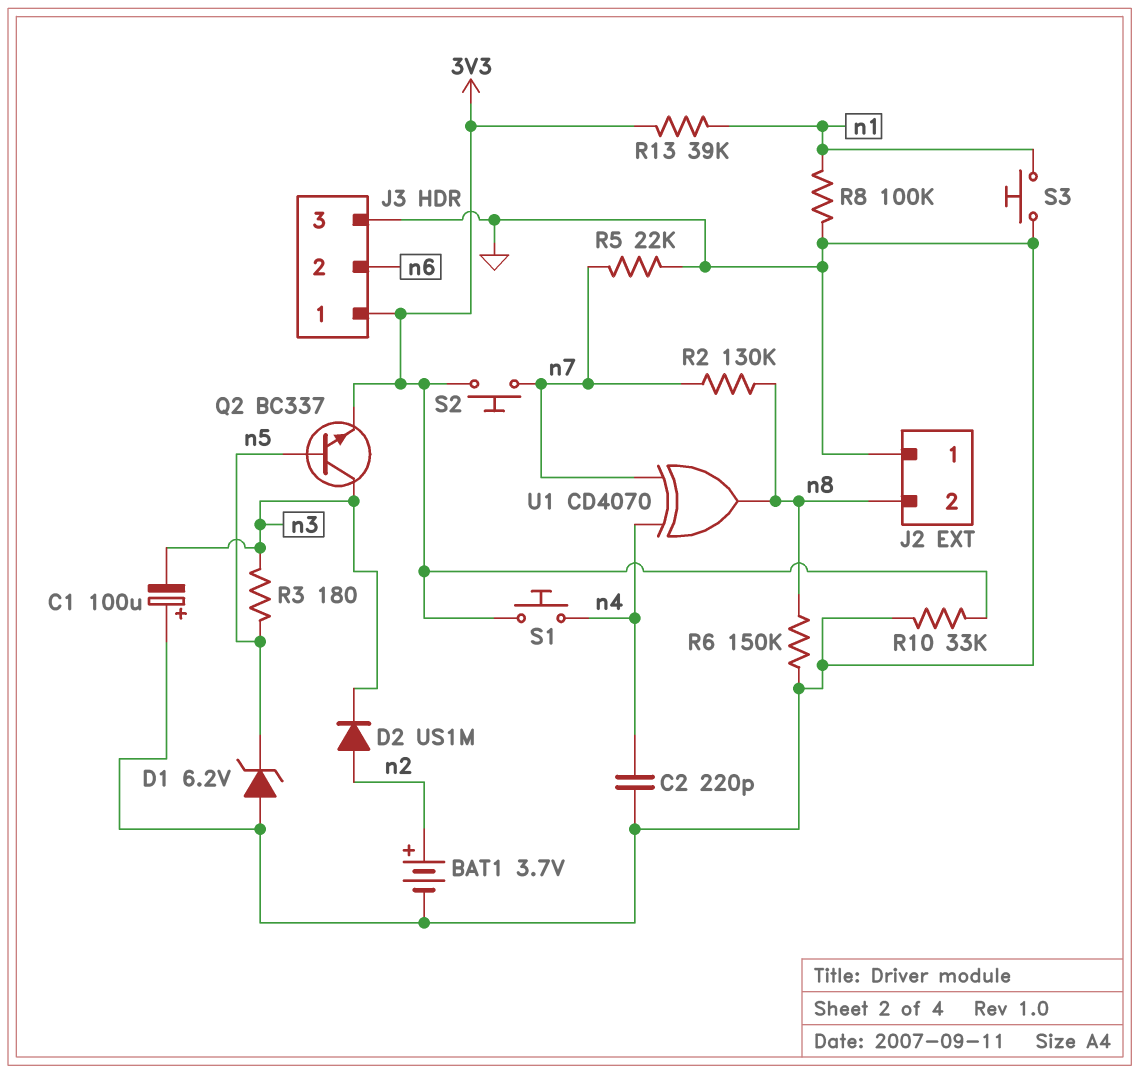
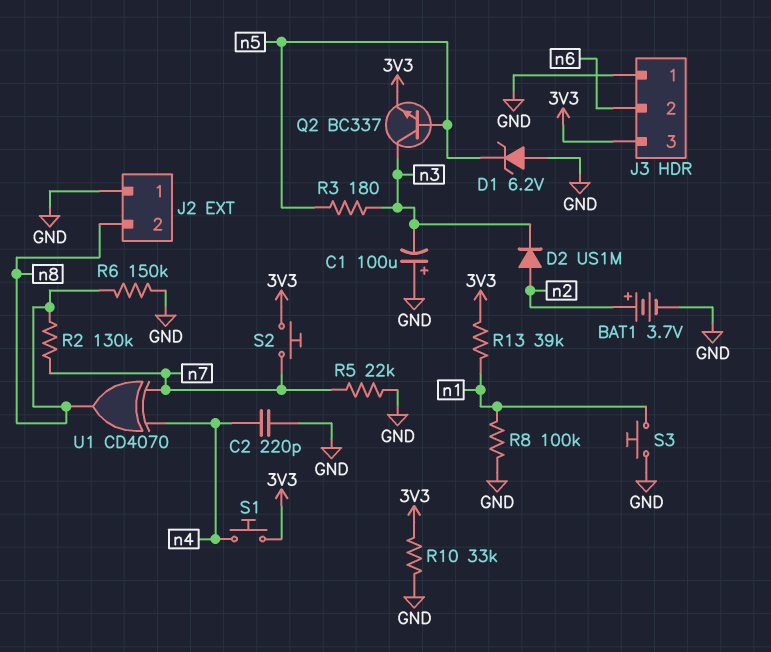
J3 pin 1: 3V3 -> GND
J3 pin 3: GND -> 3V3

